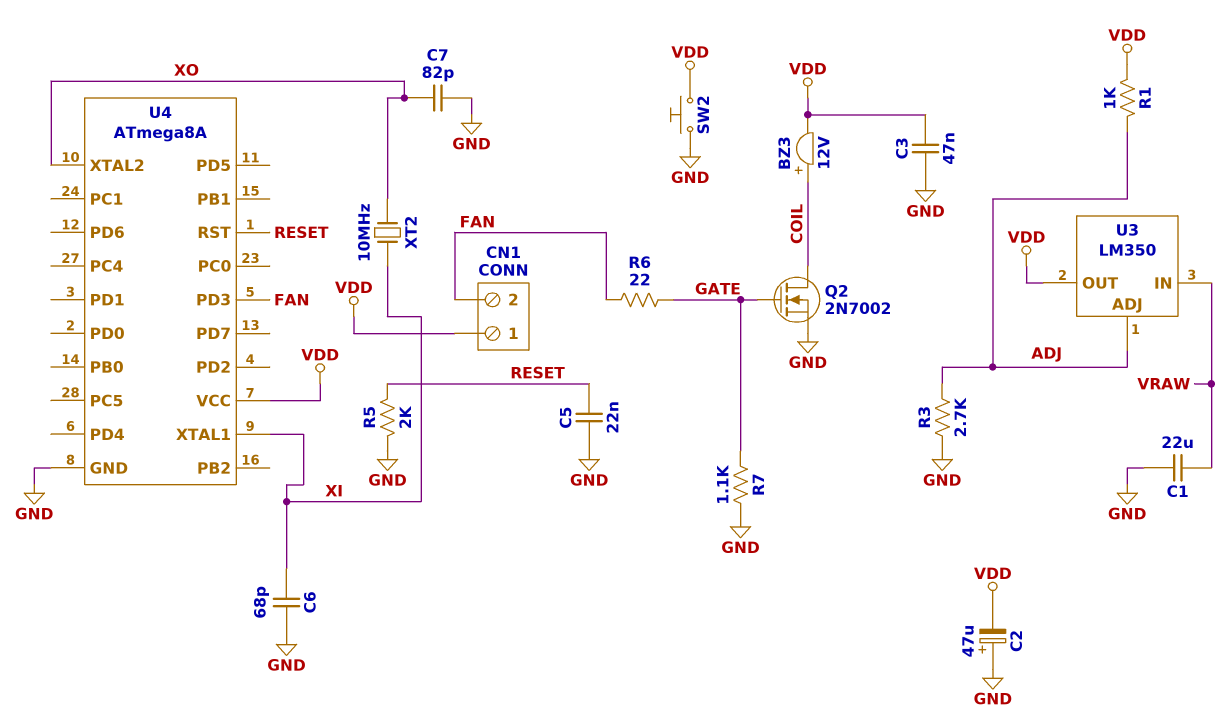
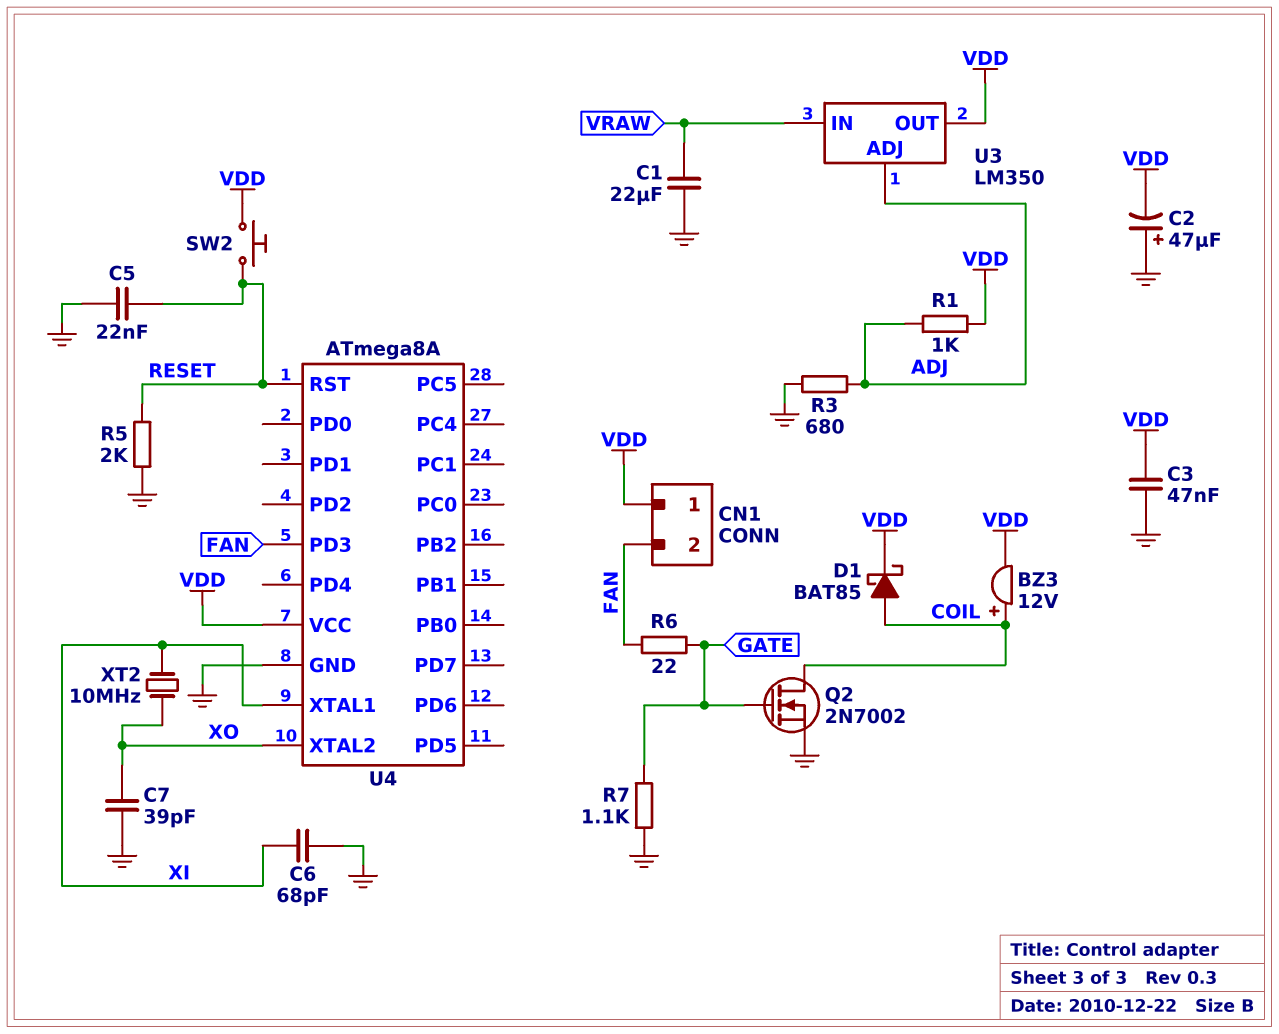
C7: 82pF (GND, XO) -> 39pF (GND, XO)
D1: none -> schottky BAT85 (A COIL, K VDD)
R3: 2.7k (ADJ, GND) -> 680 (ADJ, GND)
SW2: button (GND, VDD) -> button (RESET, VDD)

